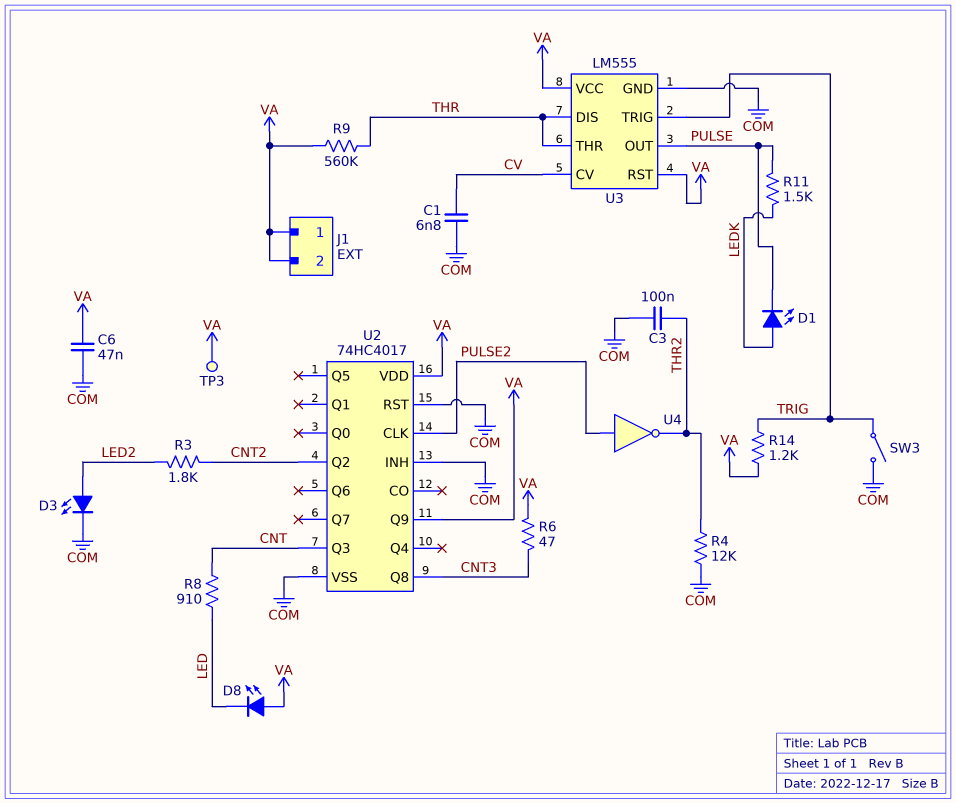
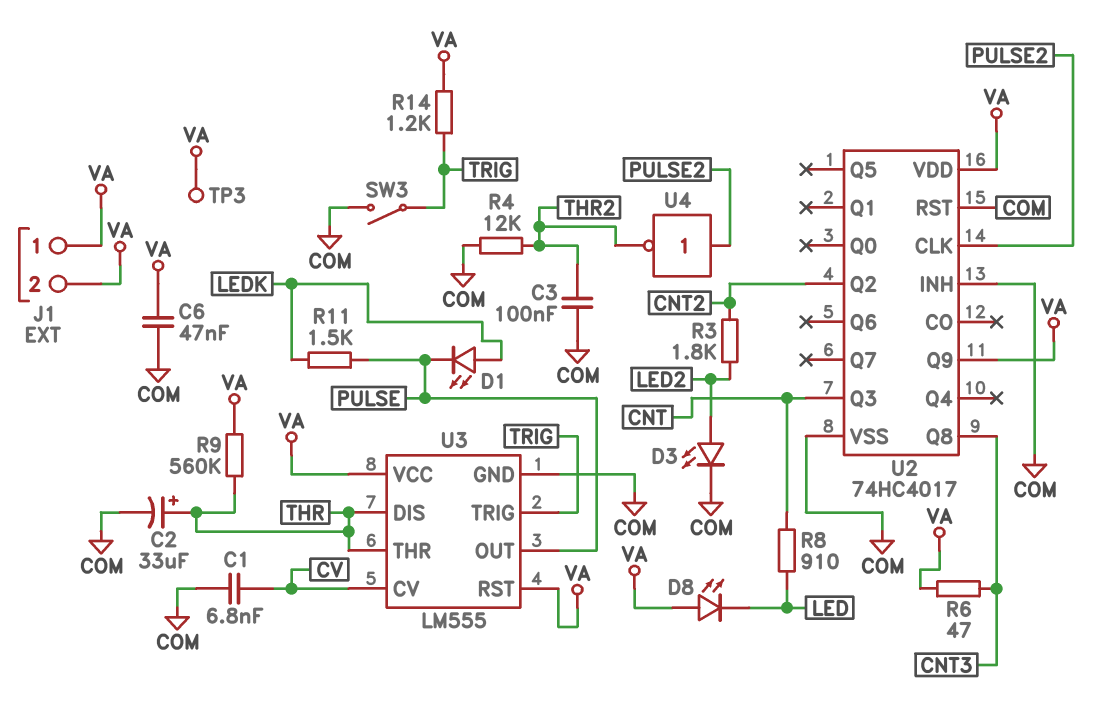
C2: none -> 33uF (plus THR, minus COM)

